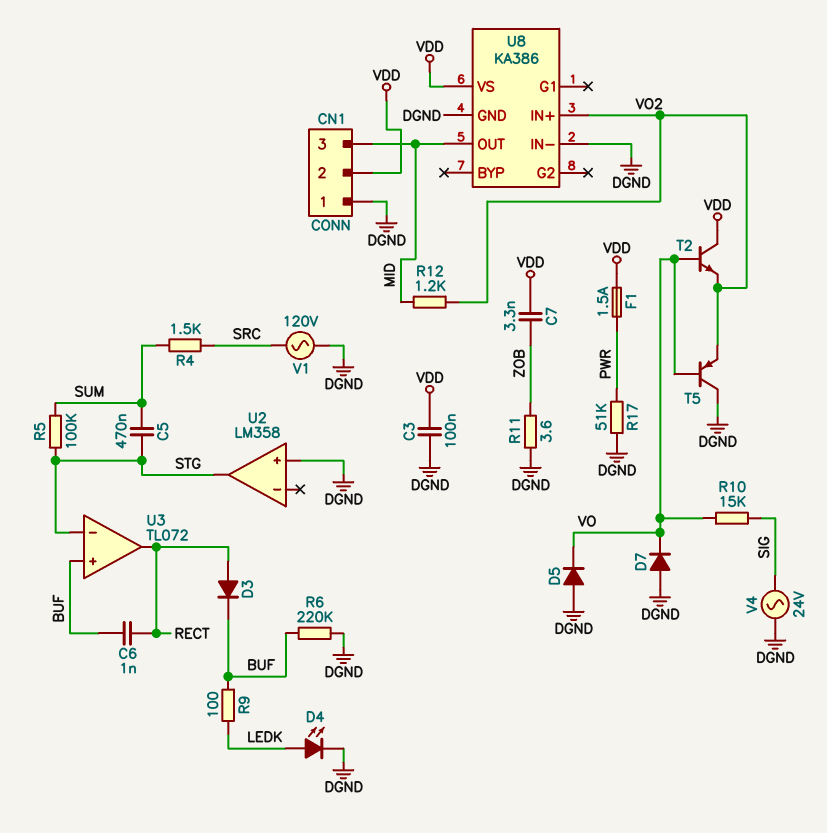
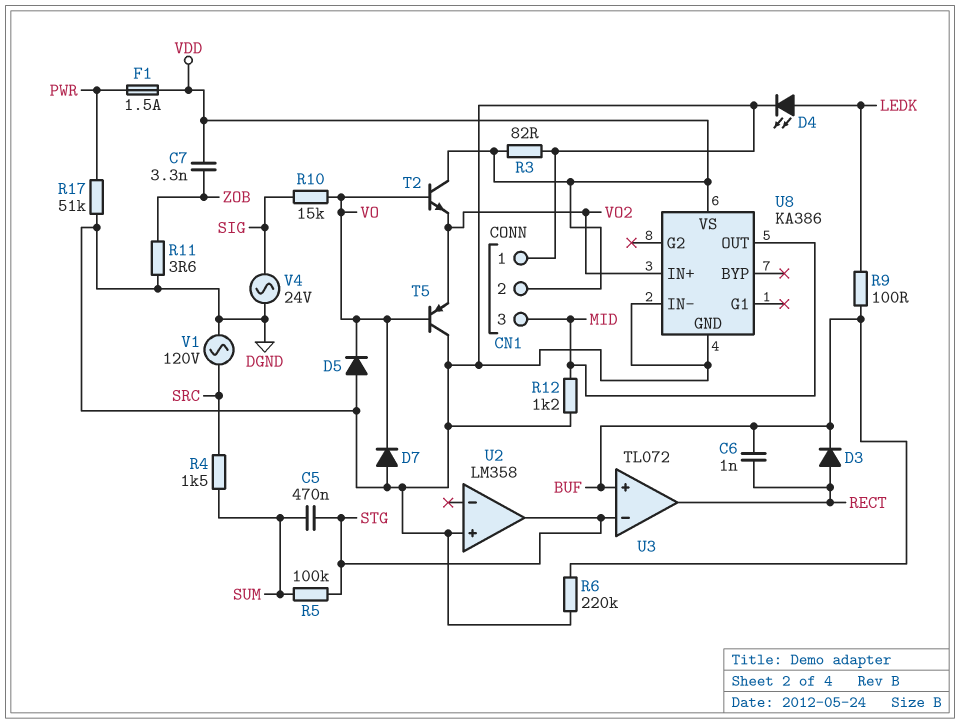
C3: 100nF (DGND, VDD) -> none
R3: none -> 82 (DGND, VDD)
R12: 1.2k (MID, VO2) -> 1.2k (DGND, MID)

